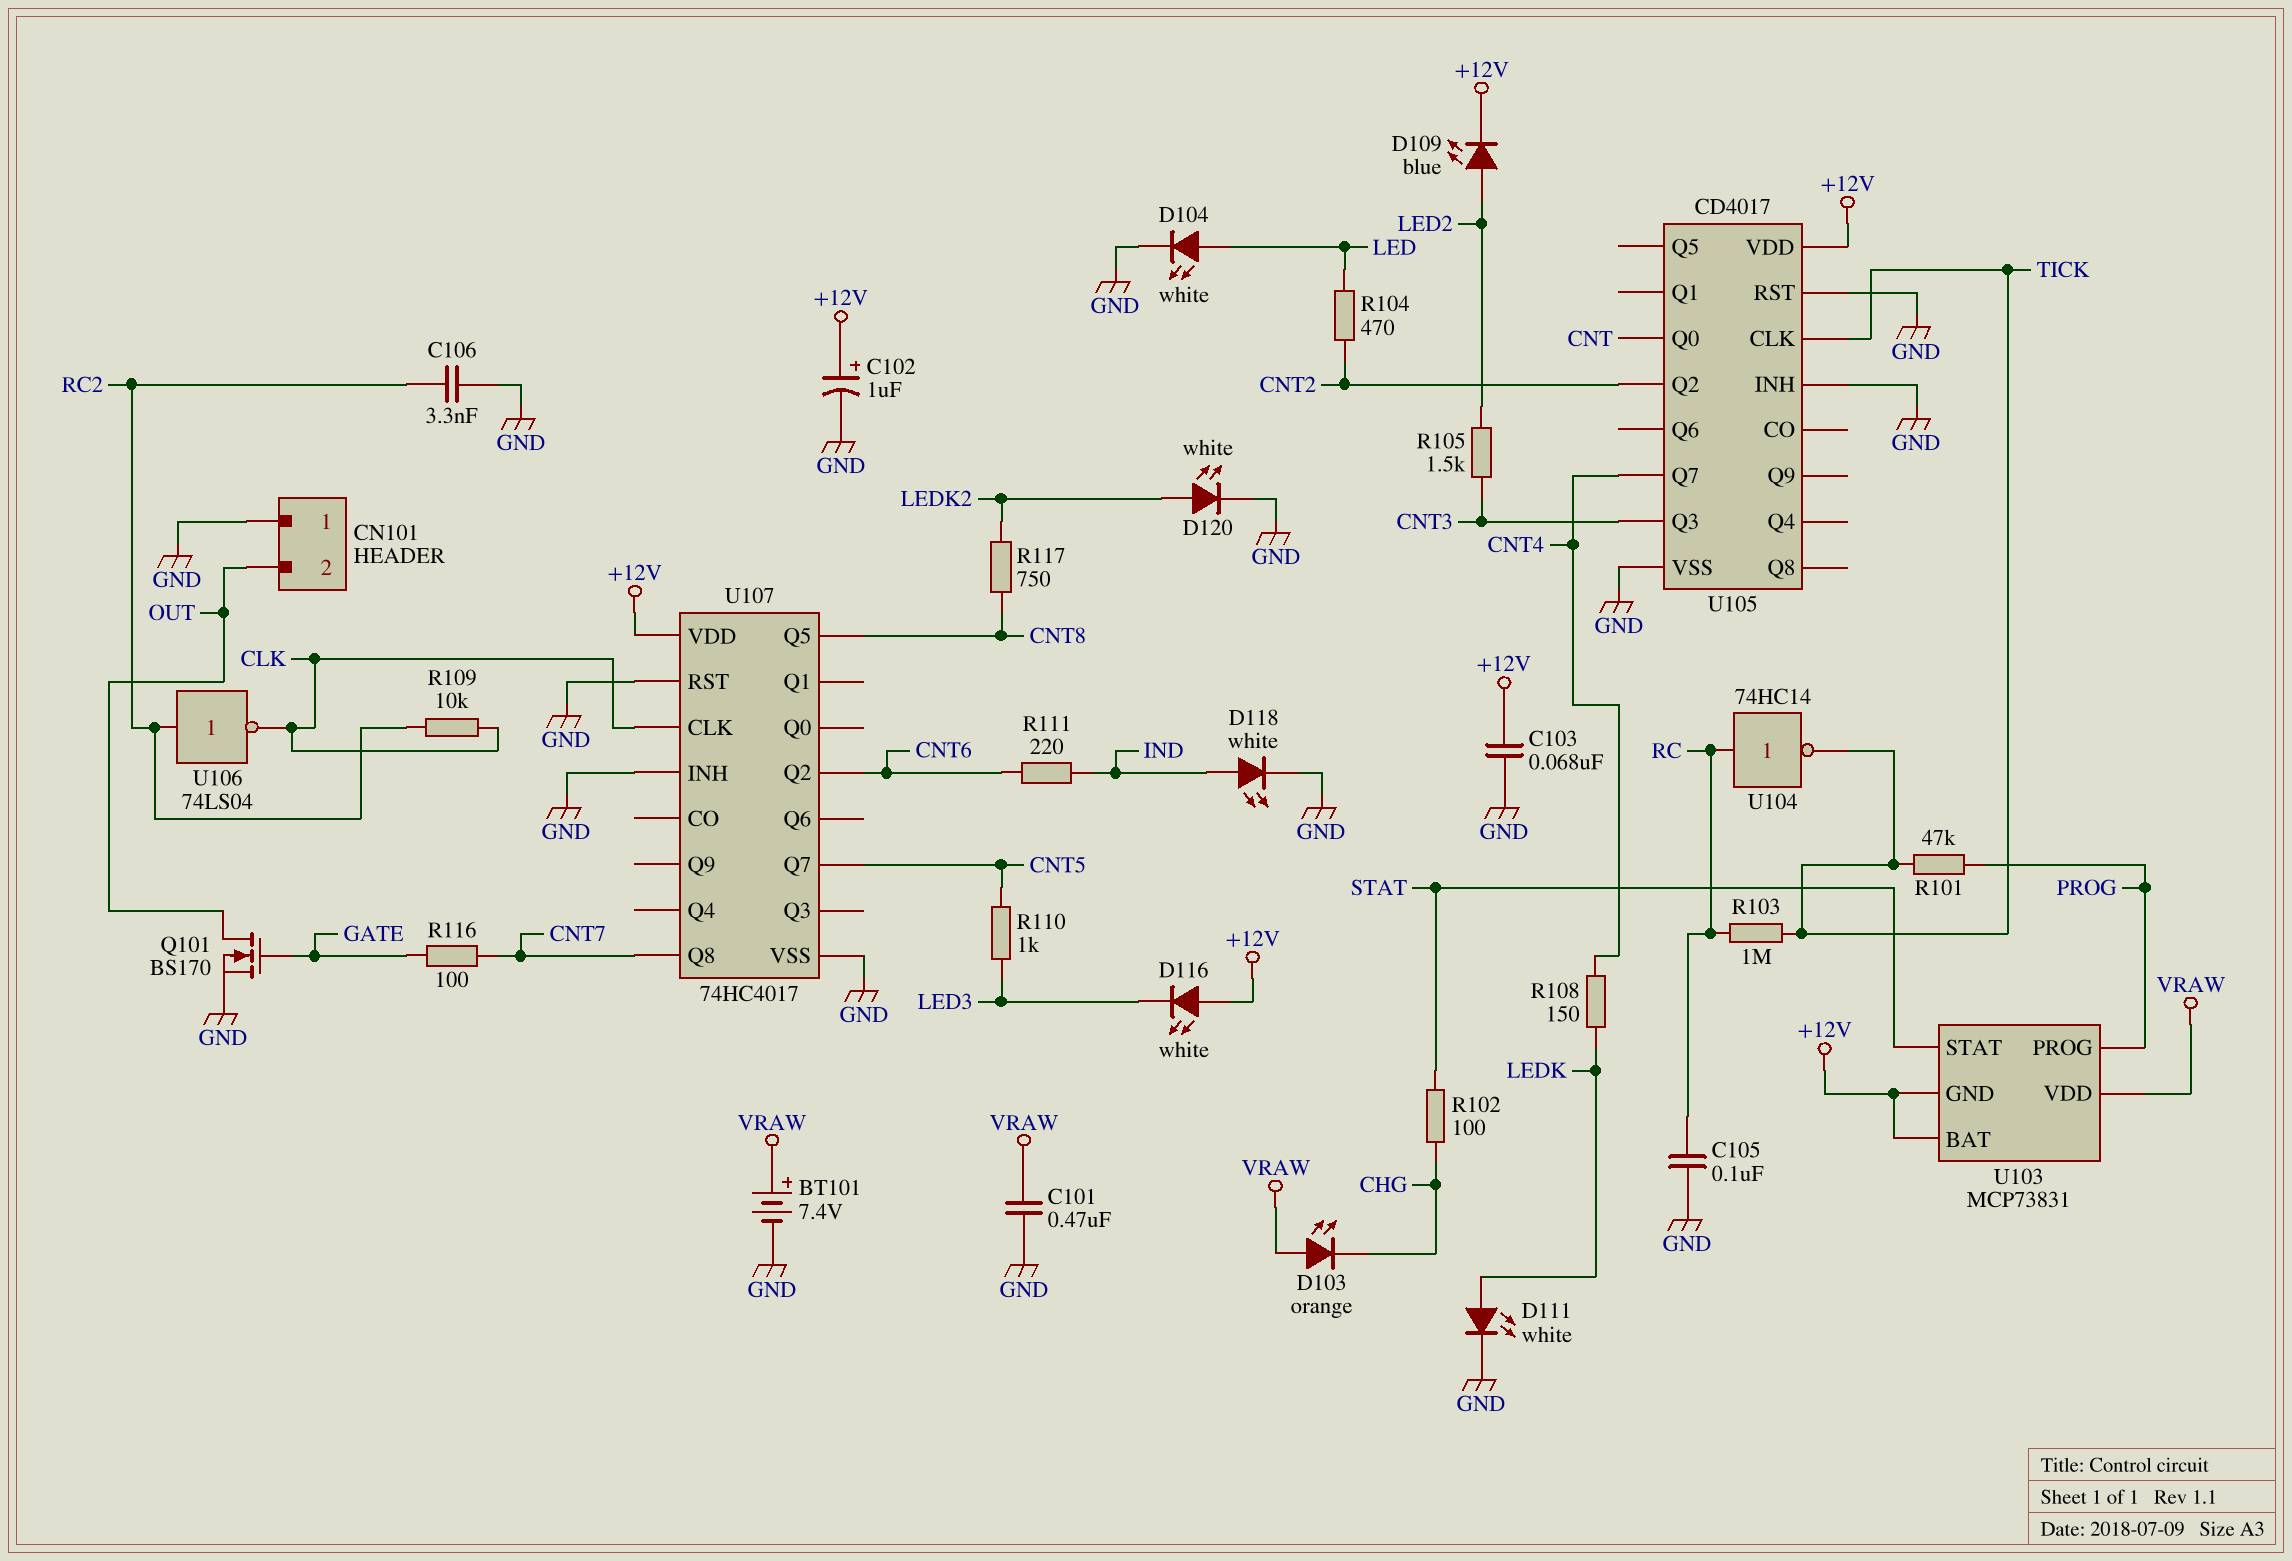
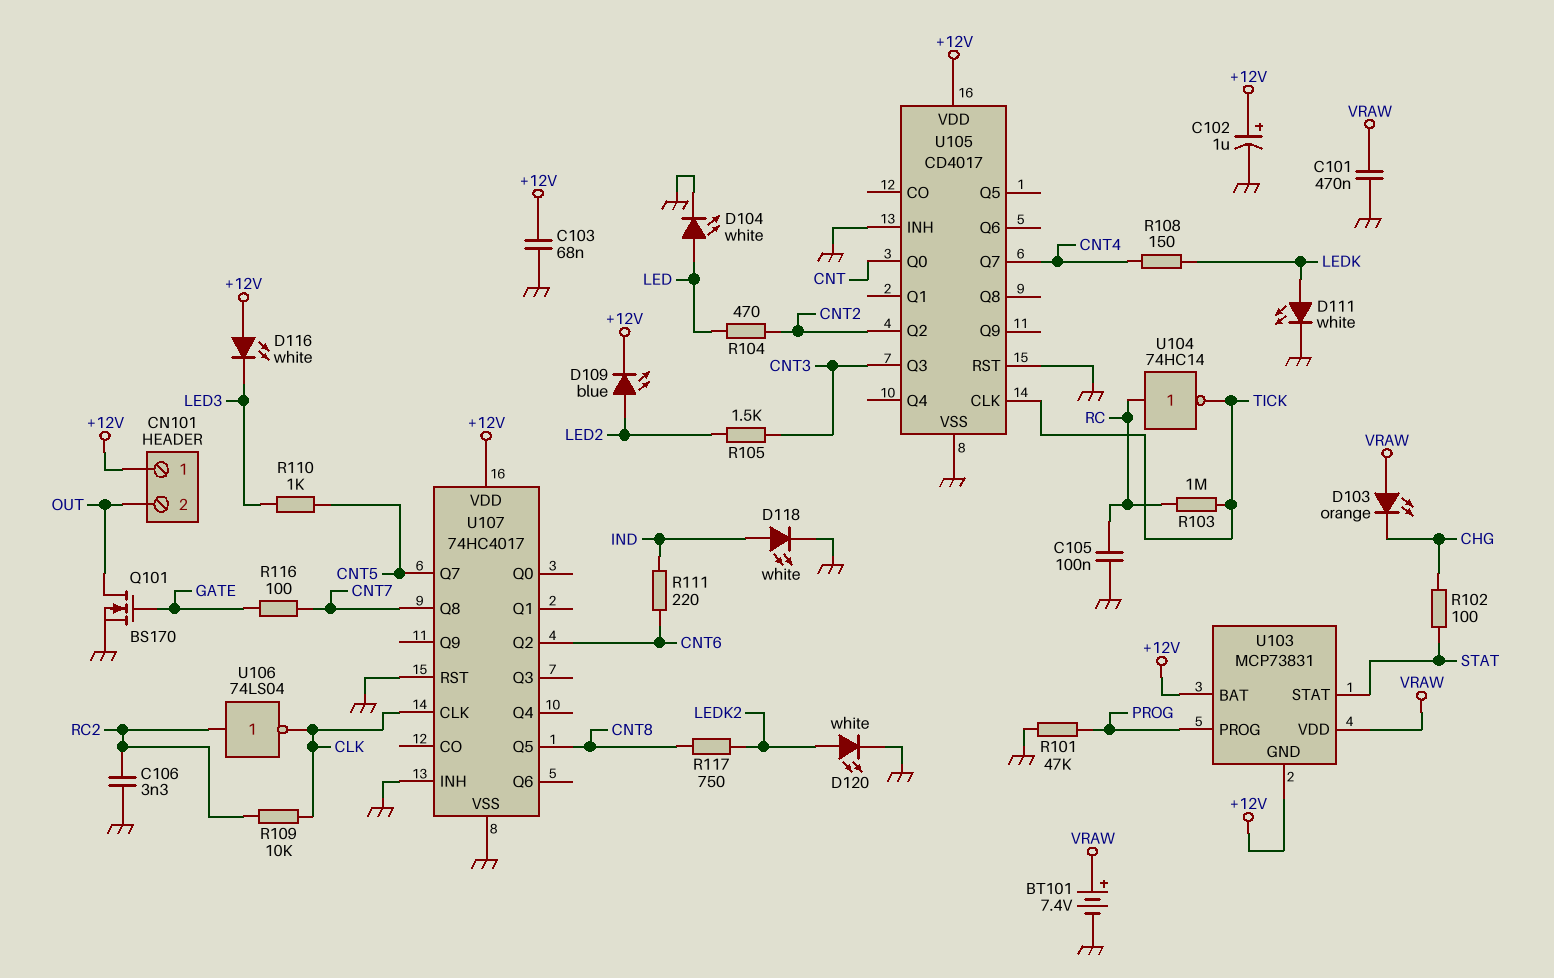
CN101 pin 1: GND -> +12V
R101: 47k (PROG, TICK) -> 47k (GND, PROG)

